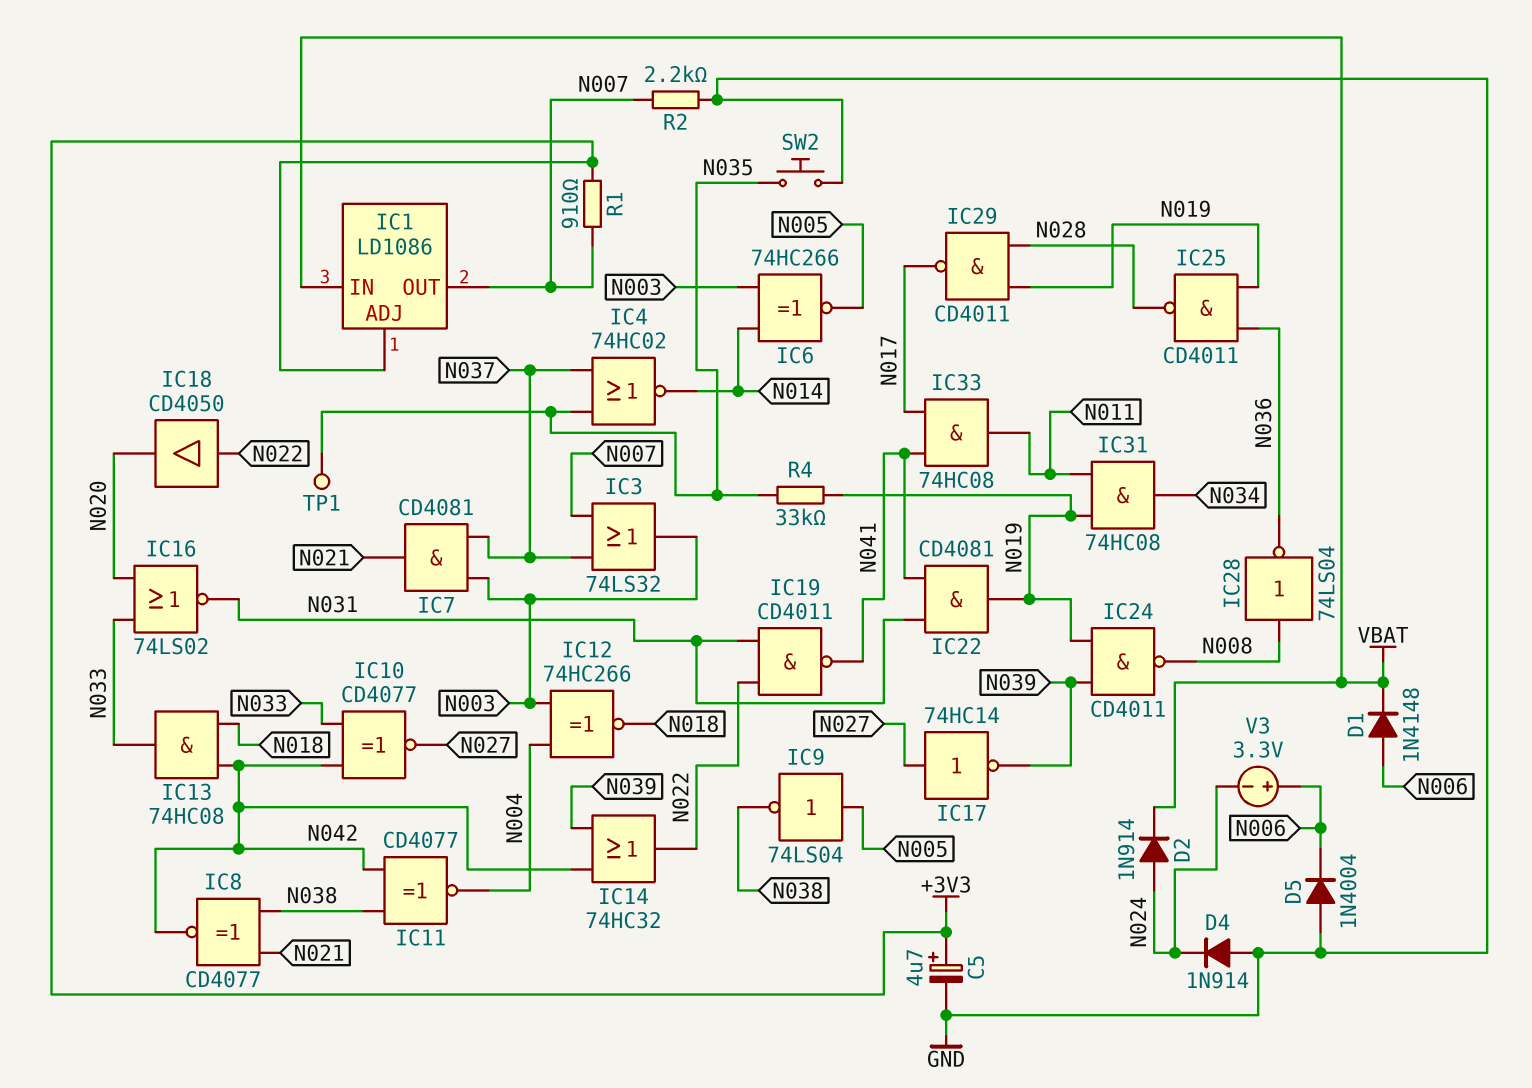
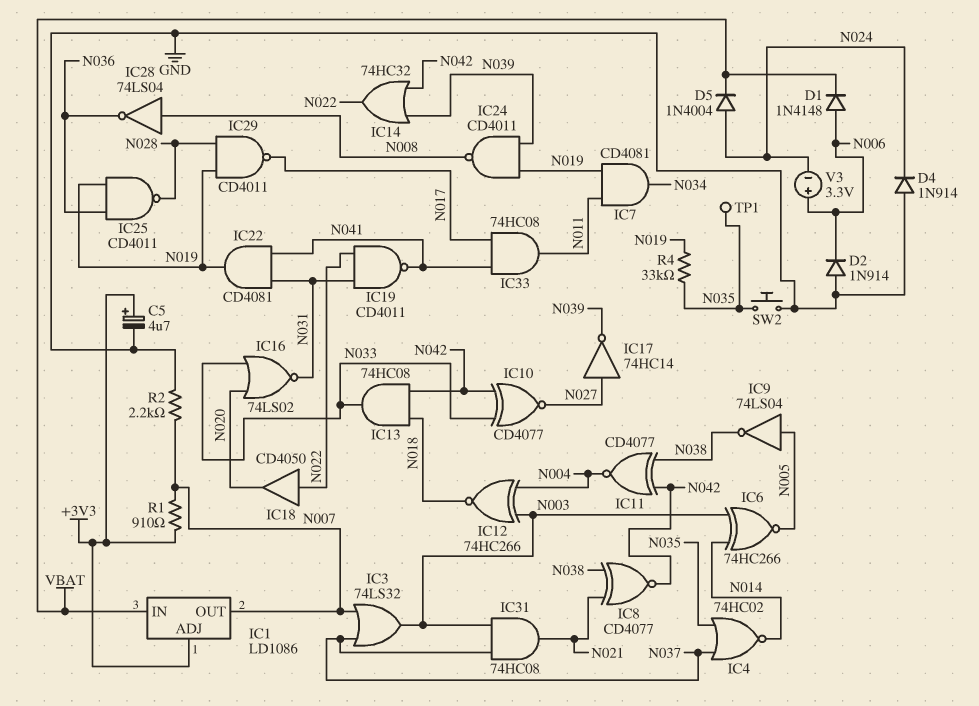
D2: diode 1N914 (A N024, K VBAT) -> diode 1N914 (A GND, K N006)
D5: diode 1N4004 (A GND, K N006) -> diode 1N4004 (A N024, K VBAT)
IC7: AND CD4081 (in N003, in N037, out N021) -> AND CD4081 (in N011, in N019, out N034)
IC31: AND 74HC08 (in N011, in N019, out N034) -> AND 74HC08 (in N003, in N037, out N021)

